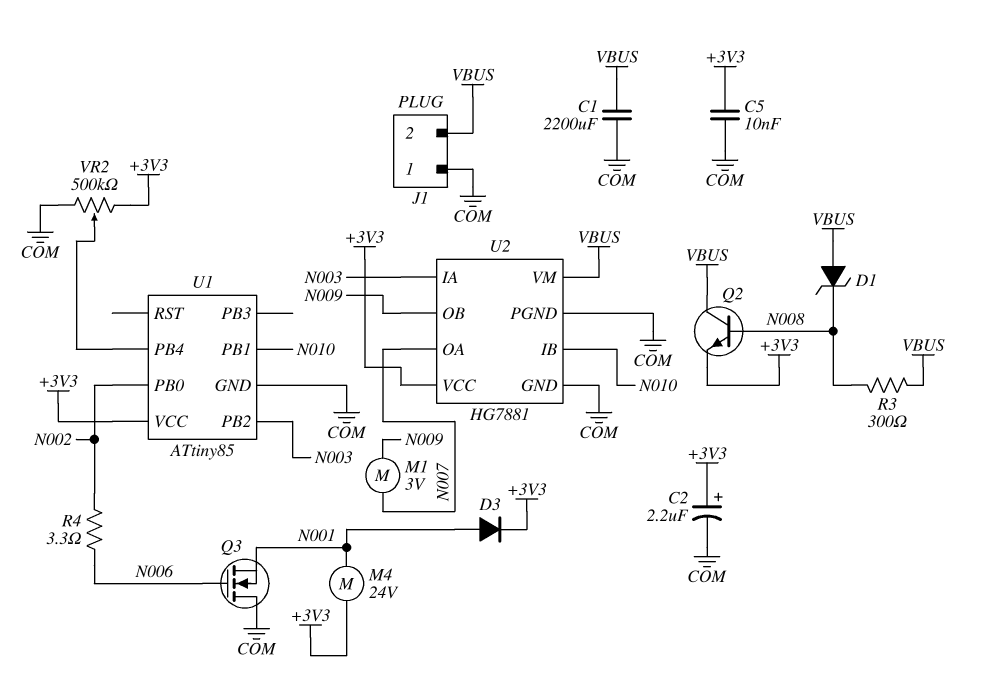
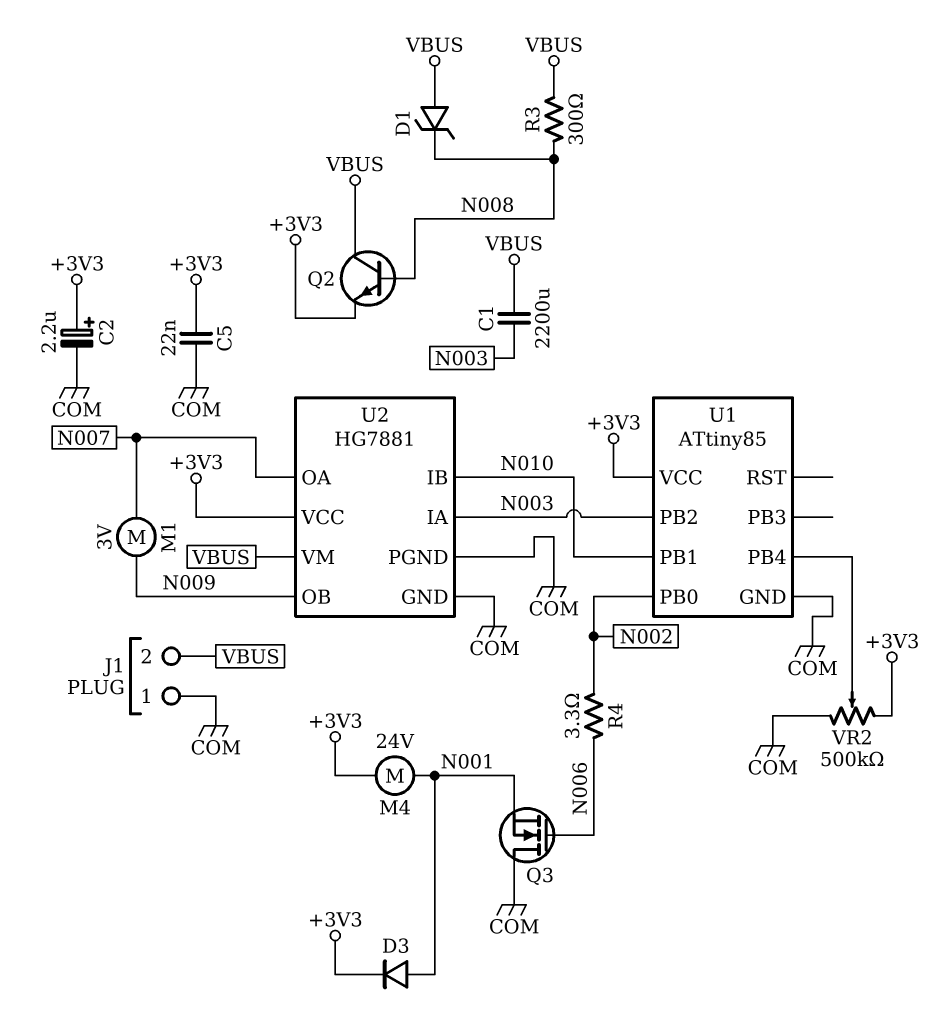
C1: 2200uF (COM, VBUS) -> 2200uF (N003, VBUS)
C5: 10nF (+3V3, COM) -> 22nF (+3V3, COM)

